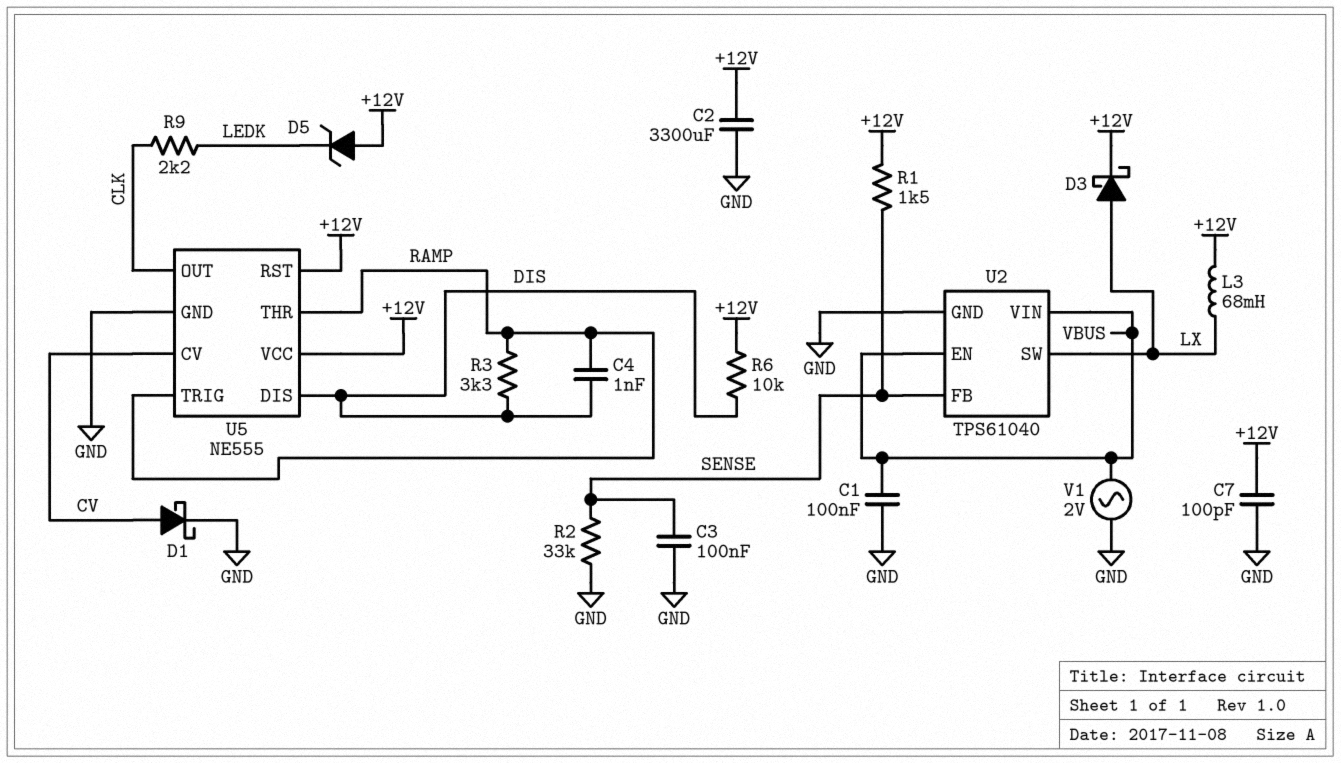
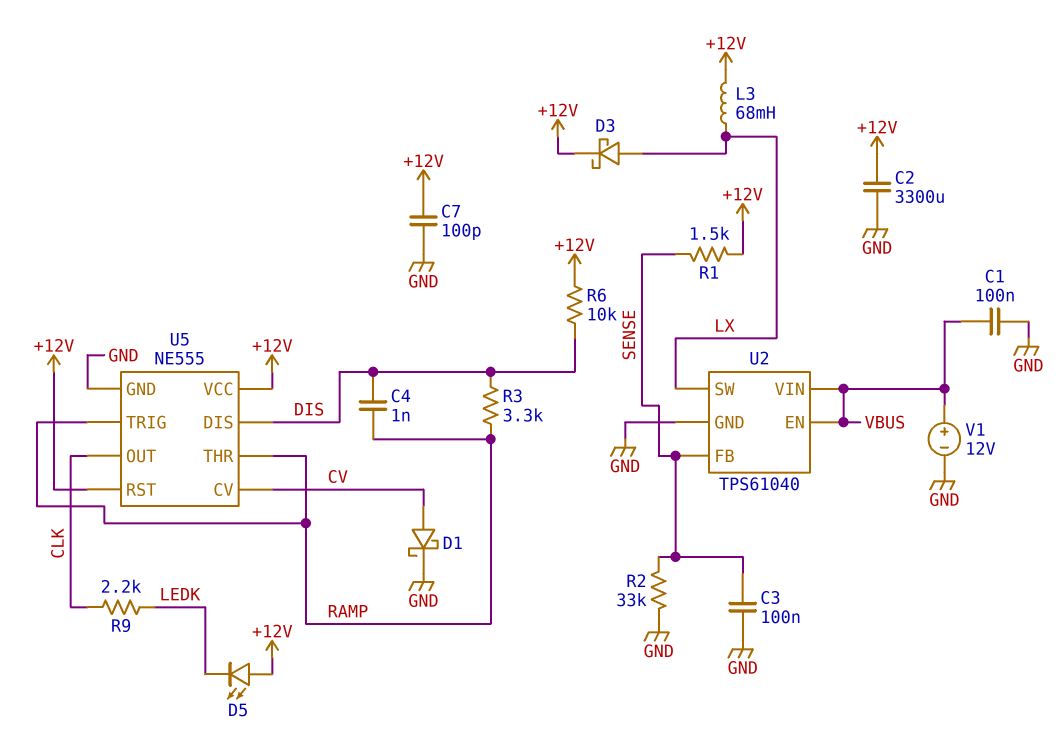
D5: zener (A +12V, K LEDK) -> LED (A +12V, K LEDK)
V1: AC 2V (GND, VBUS) -> 12V (plus VBUS, minus GND)

